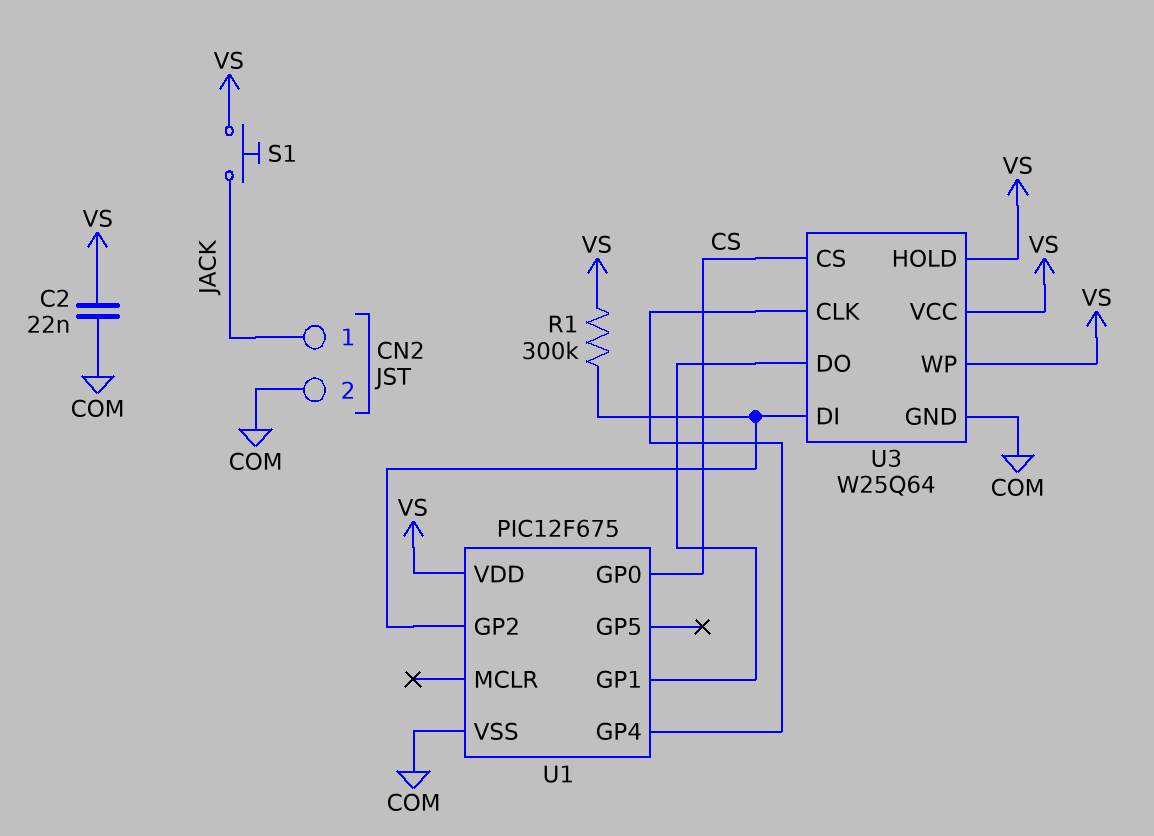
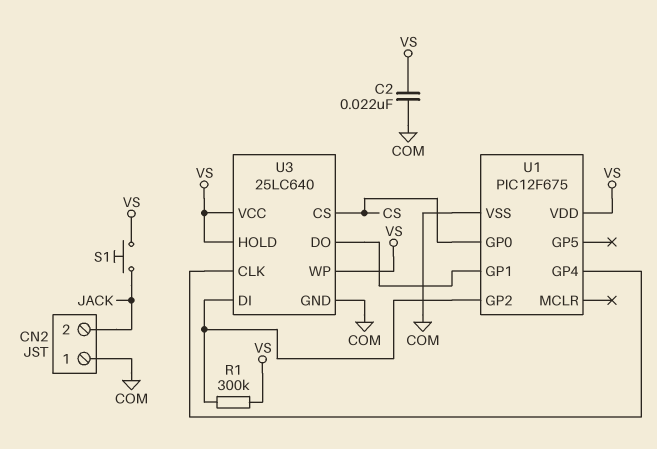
CN2 pin 1: JACK -> COM
CN2 pin 2: COM -> JACK
U3: W25Q64 -> 25LC640

